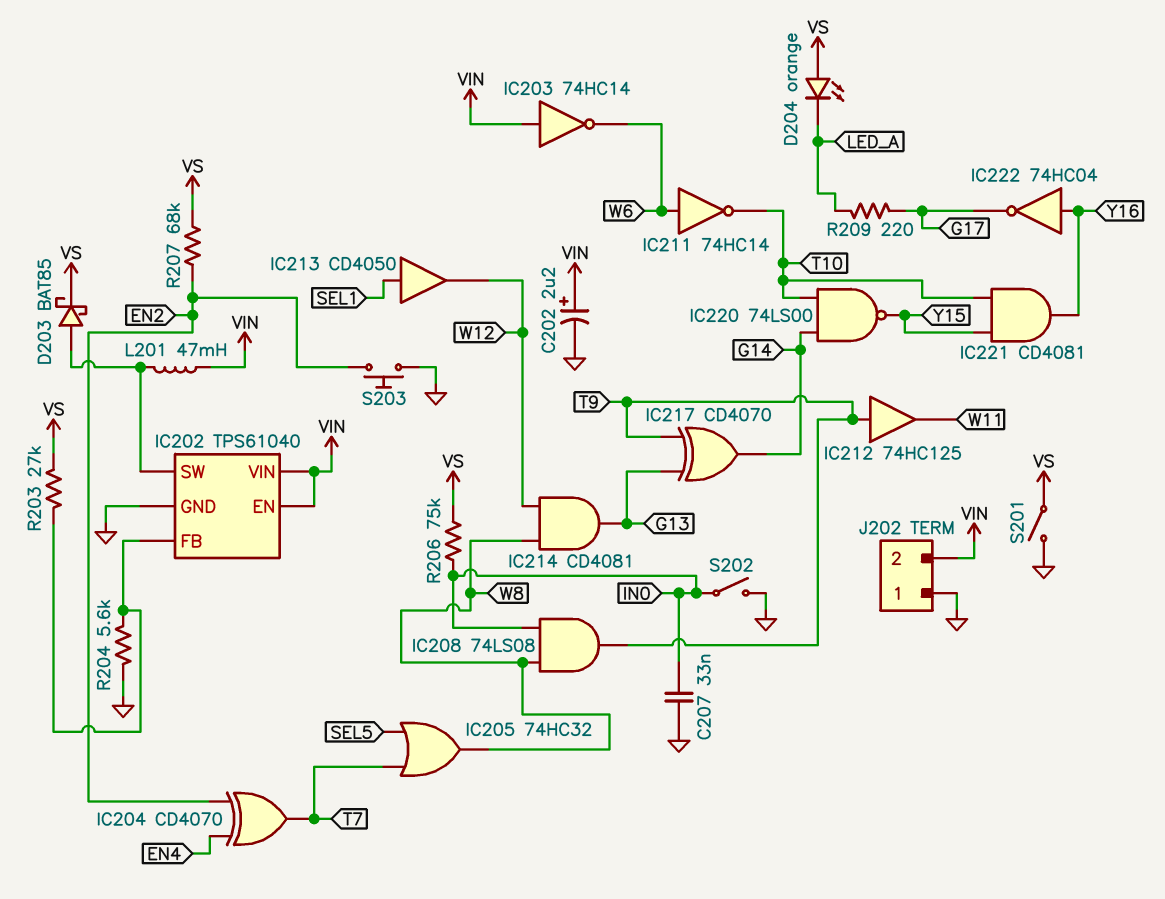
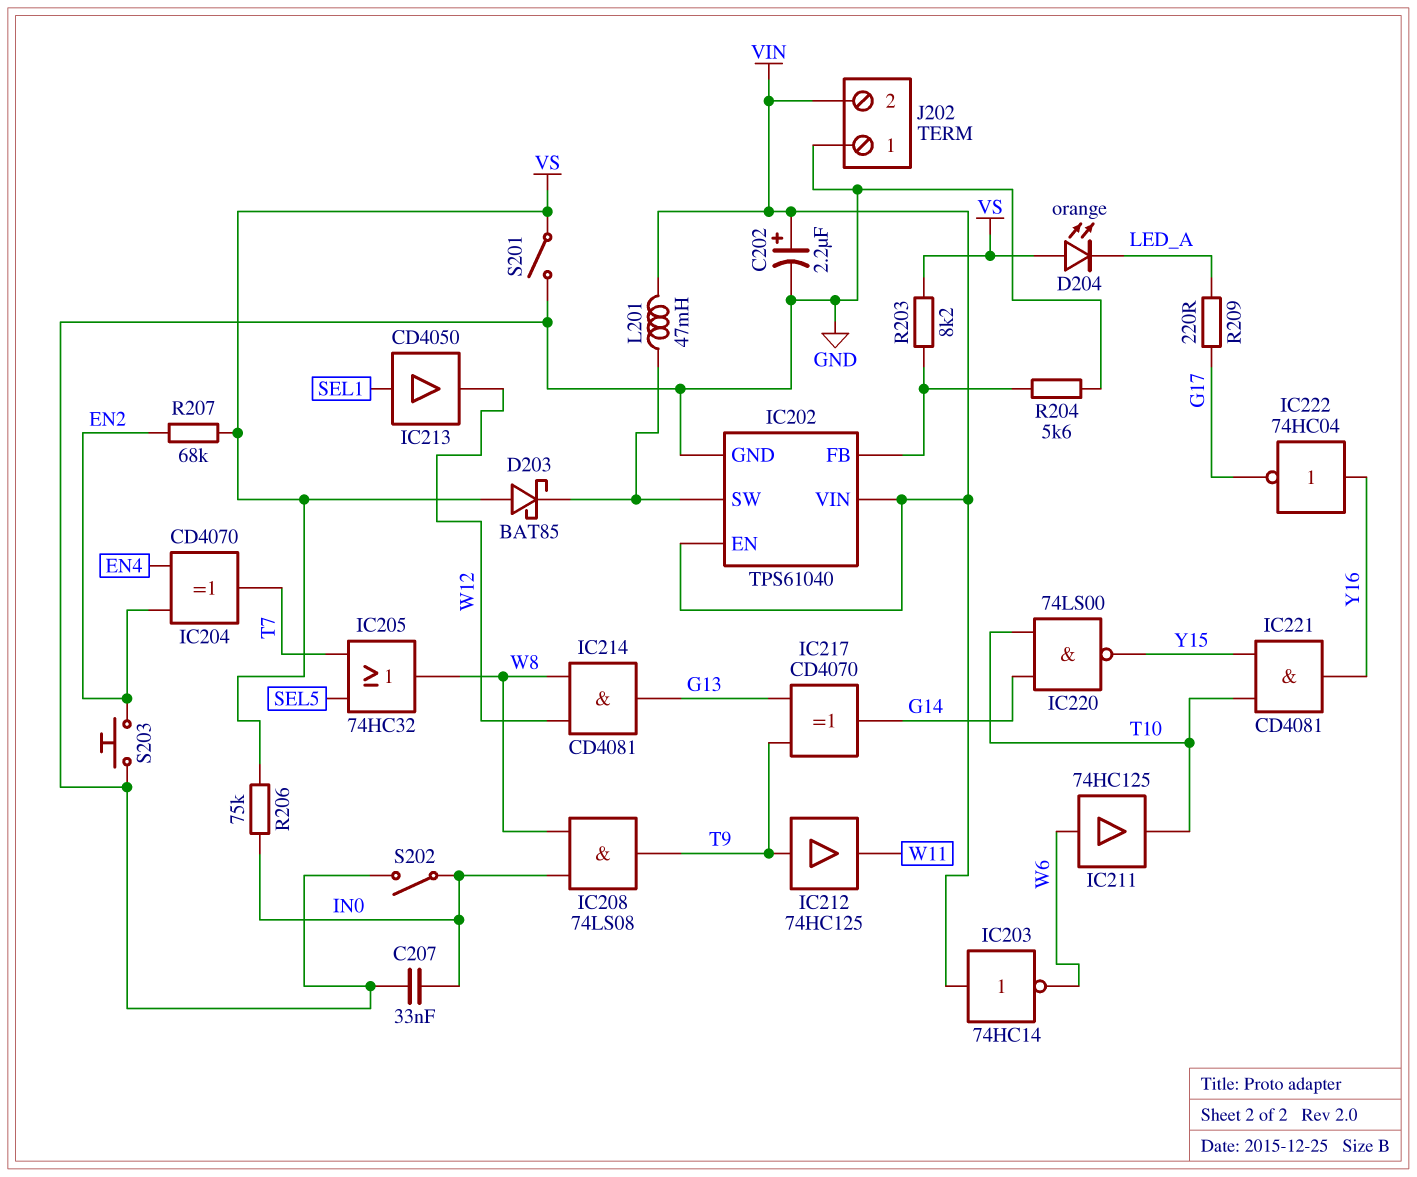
D203: schottky BAT85 (A IC202/SW, K VS) -> schottky BAT85 (A VS, K IC202/SW)
IC211: NOT 74HC14 (in W6, out T10) -> buffer 74HC125 (in W6, out T10)
R203: 27k (IC202/FB, VS) -> 8.2k (IC202/FB, VS)

